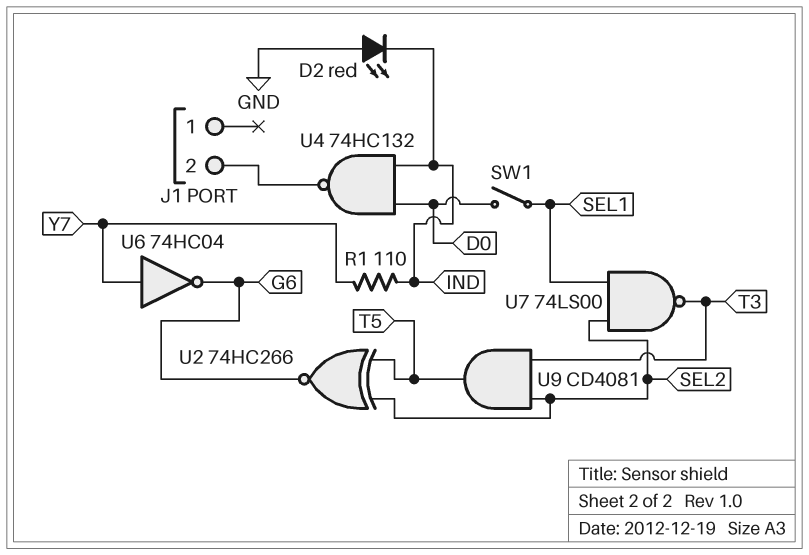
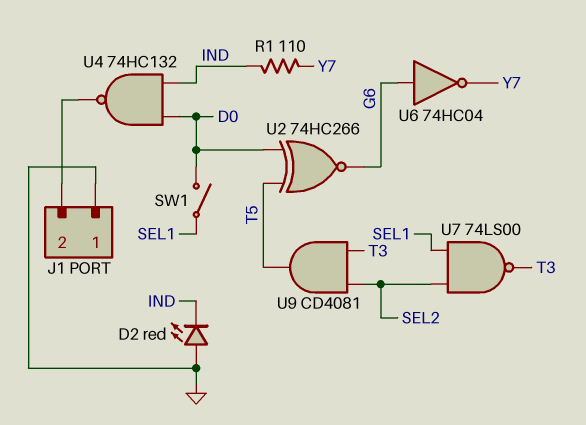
J1 pin 1: none -> GND
U2: XNOR 74HC266 (in SEL2, in T5, out G6) -> XNOR 74HC266 (in D0, in T5, out G6)
U6: NOT 74HC04 (in Y7, out G6) -> NOT 74HC04 (in G6, out Y7)

